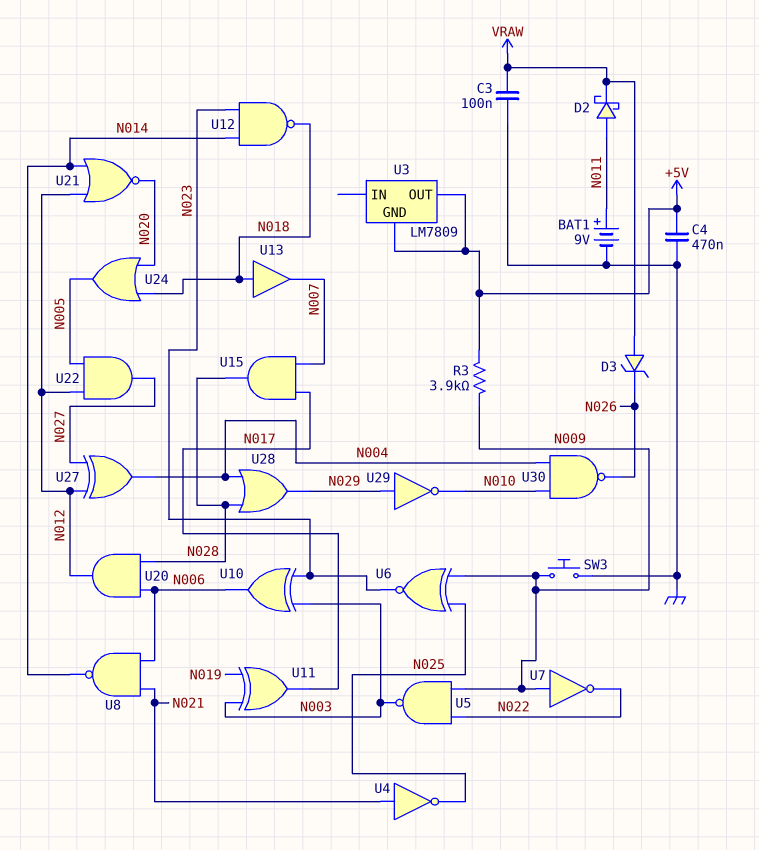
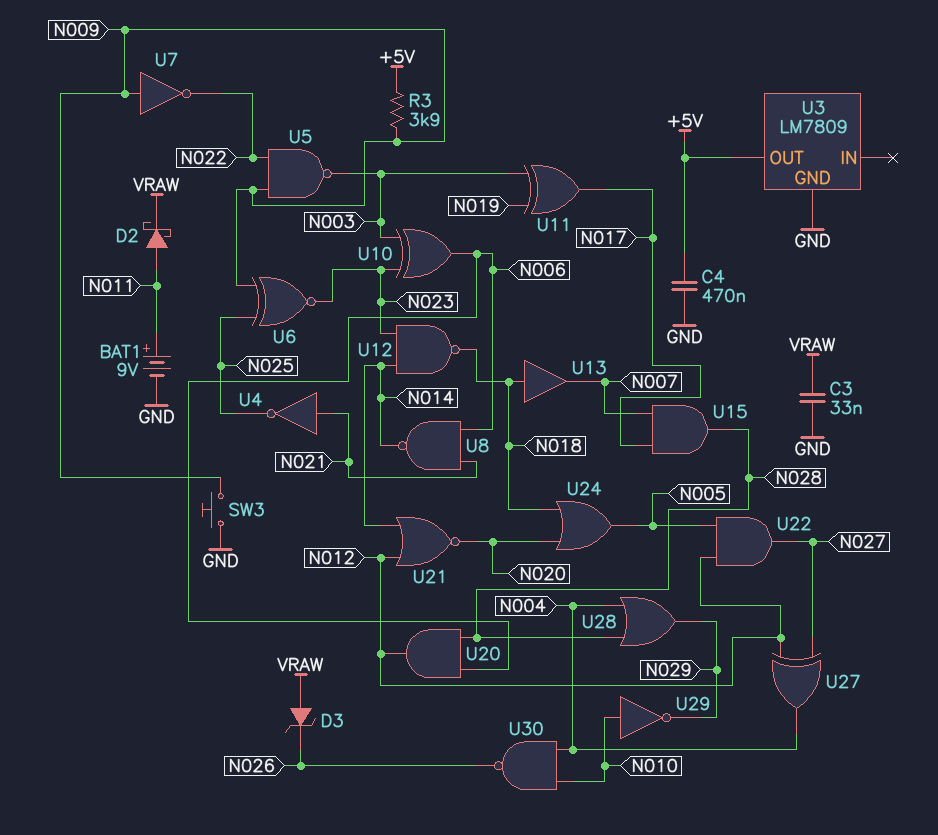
C3: 100nF (GND, VRAW) -> 33nF (GND, VRAW)
U3 pin GND: +5V -> GND
U29: NOT (in N029, out N010) -> NOT (in N010, out N029)

